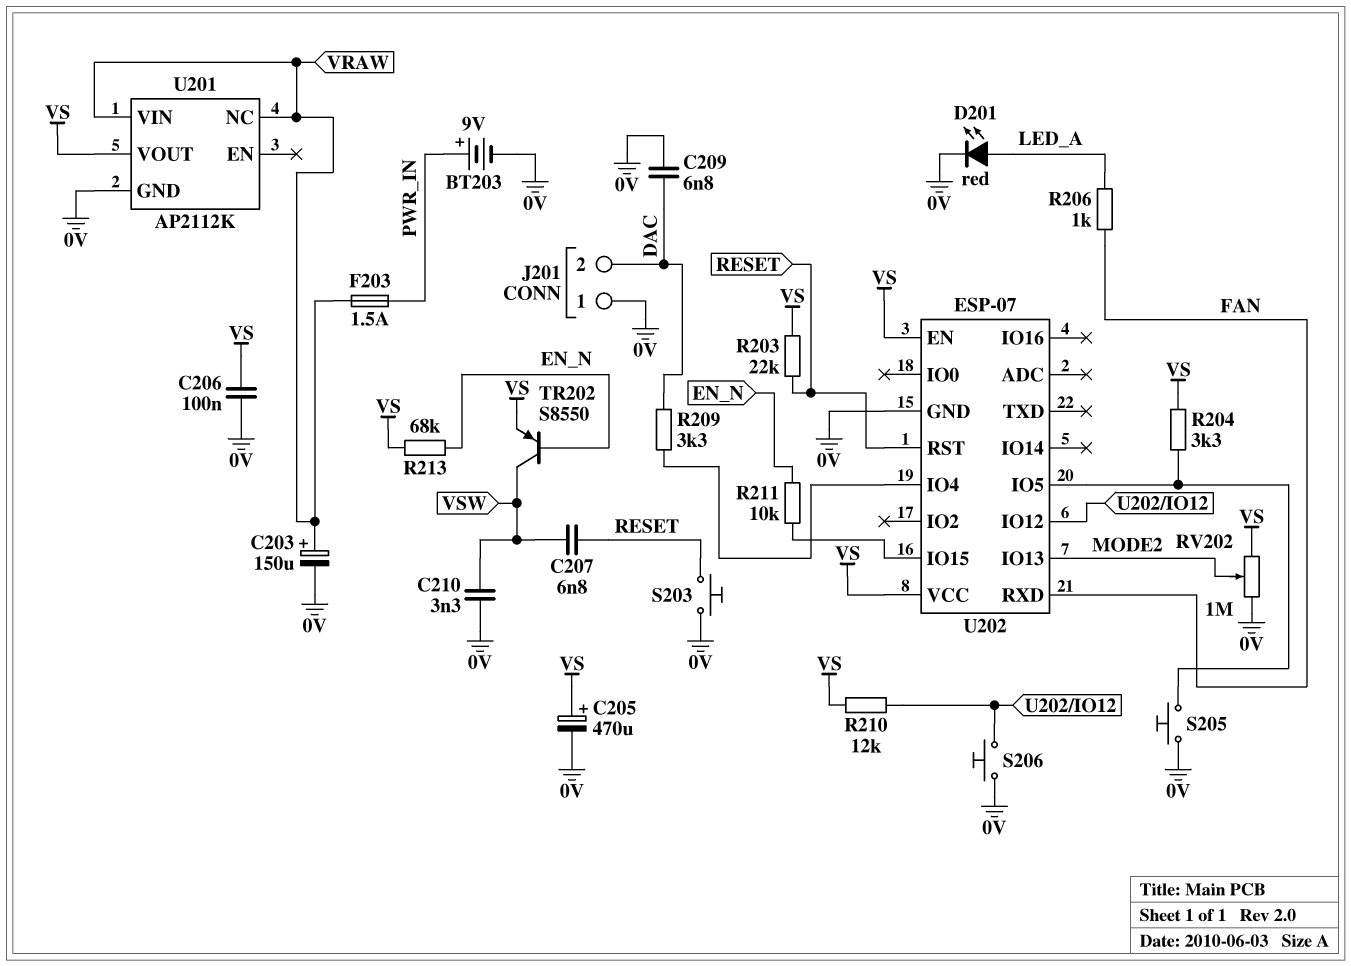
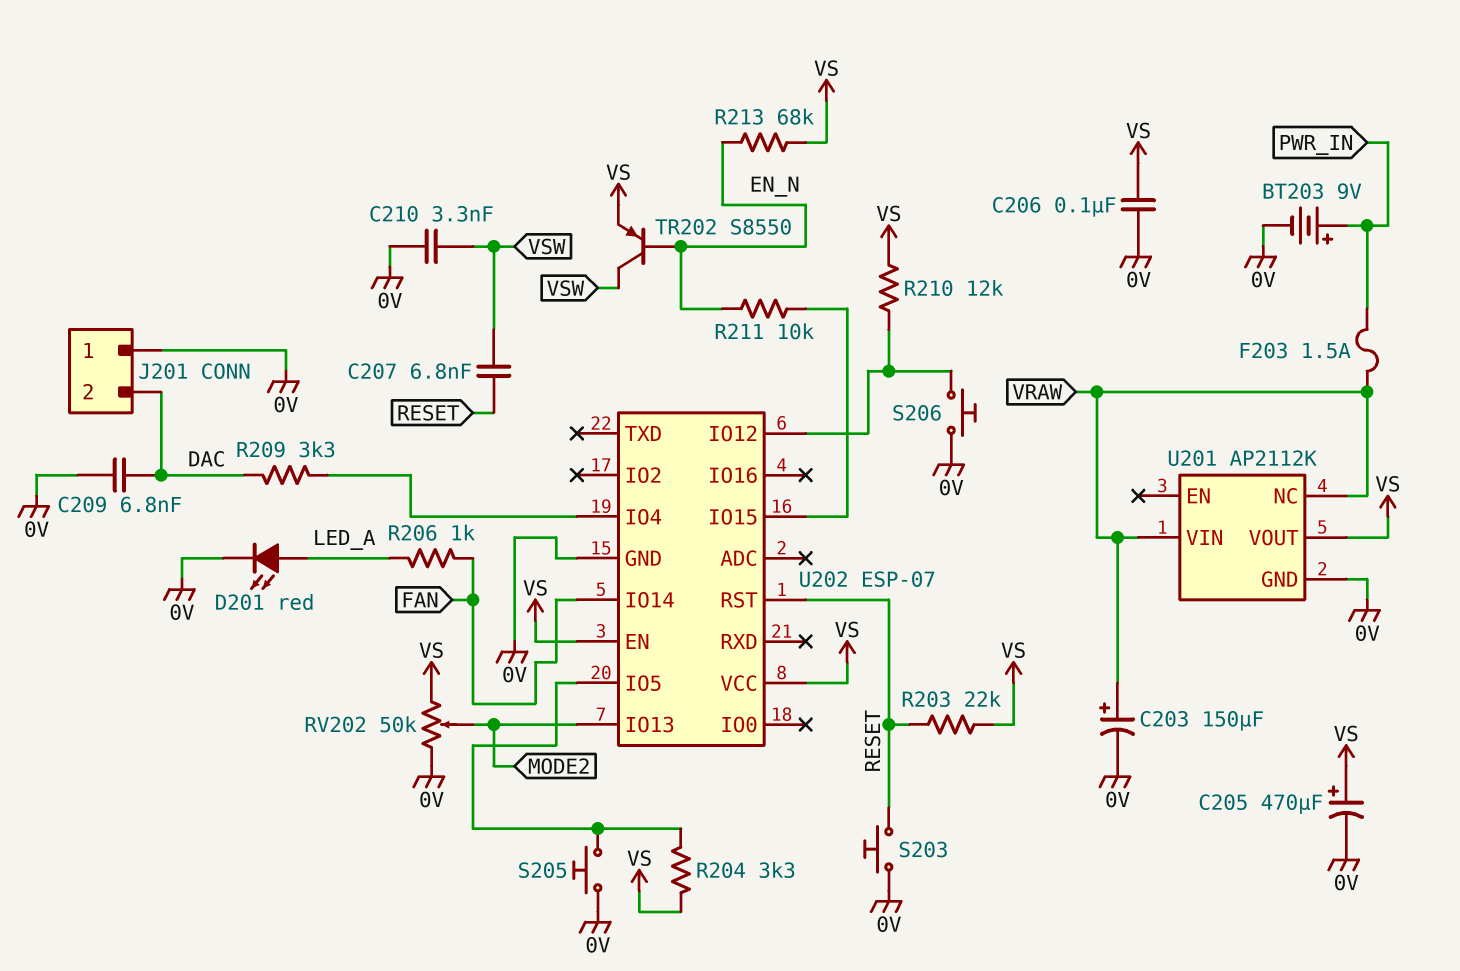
RV202: 1M (0V, VS, wiper MODE2) -> 50k (0V, VS, wiper MODE2)
U202 pin IO14: none -> FAN
U202 pin RXD: FAN -> none

